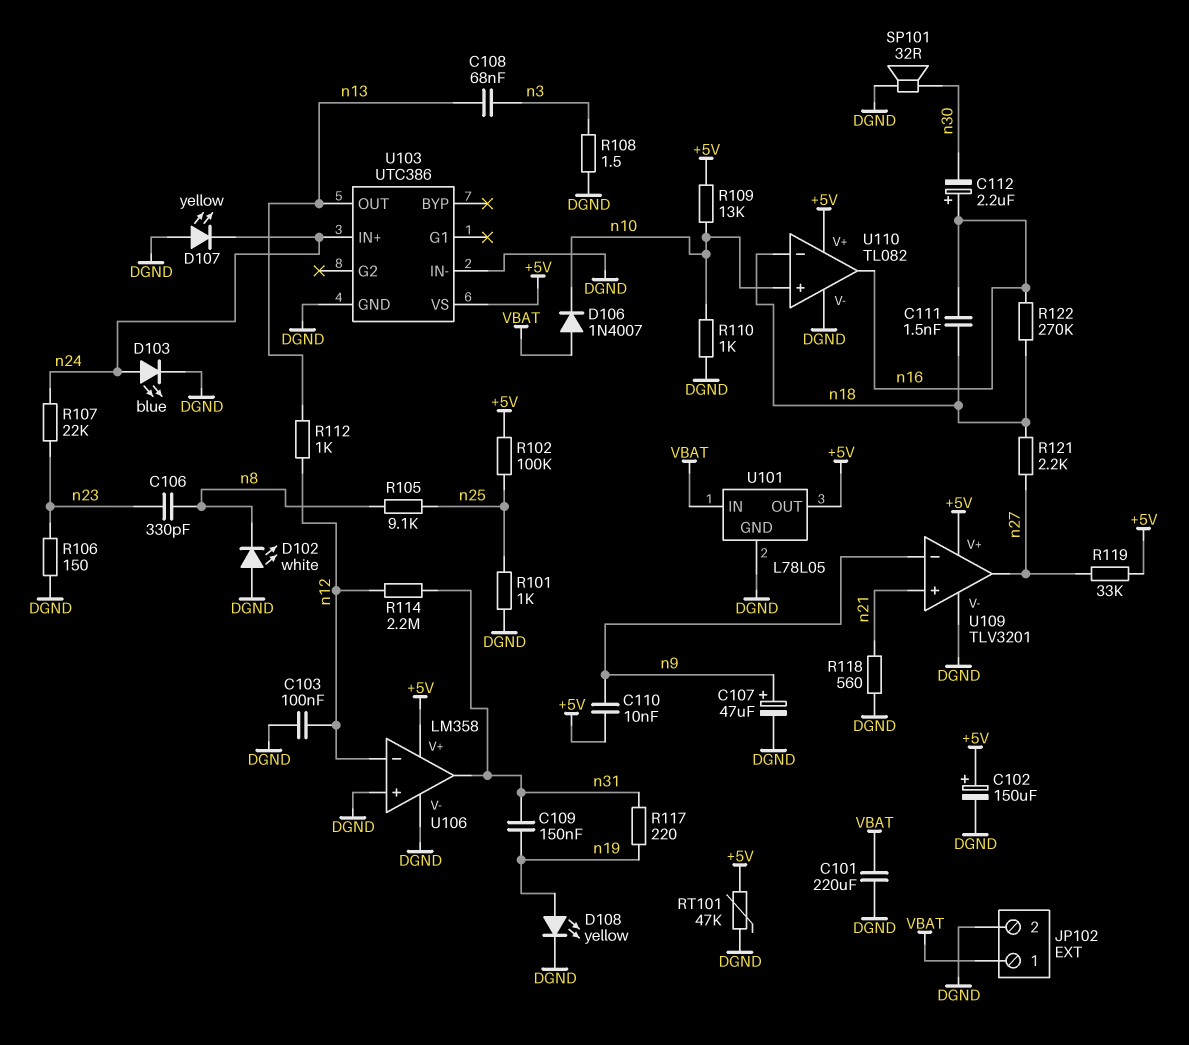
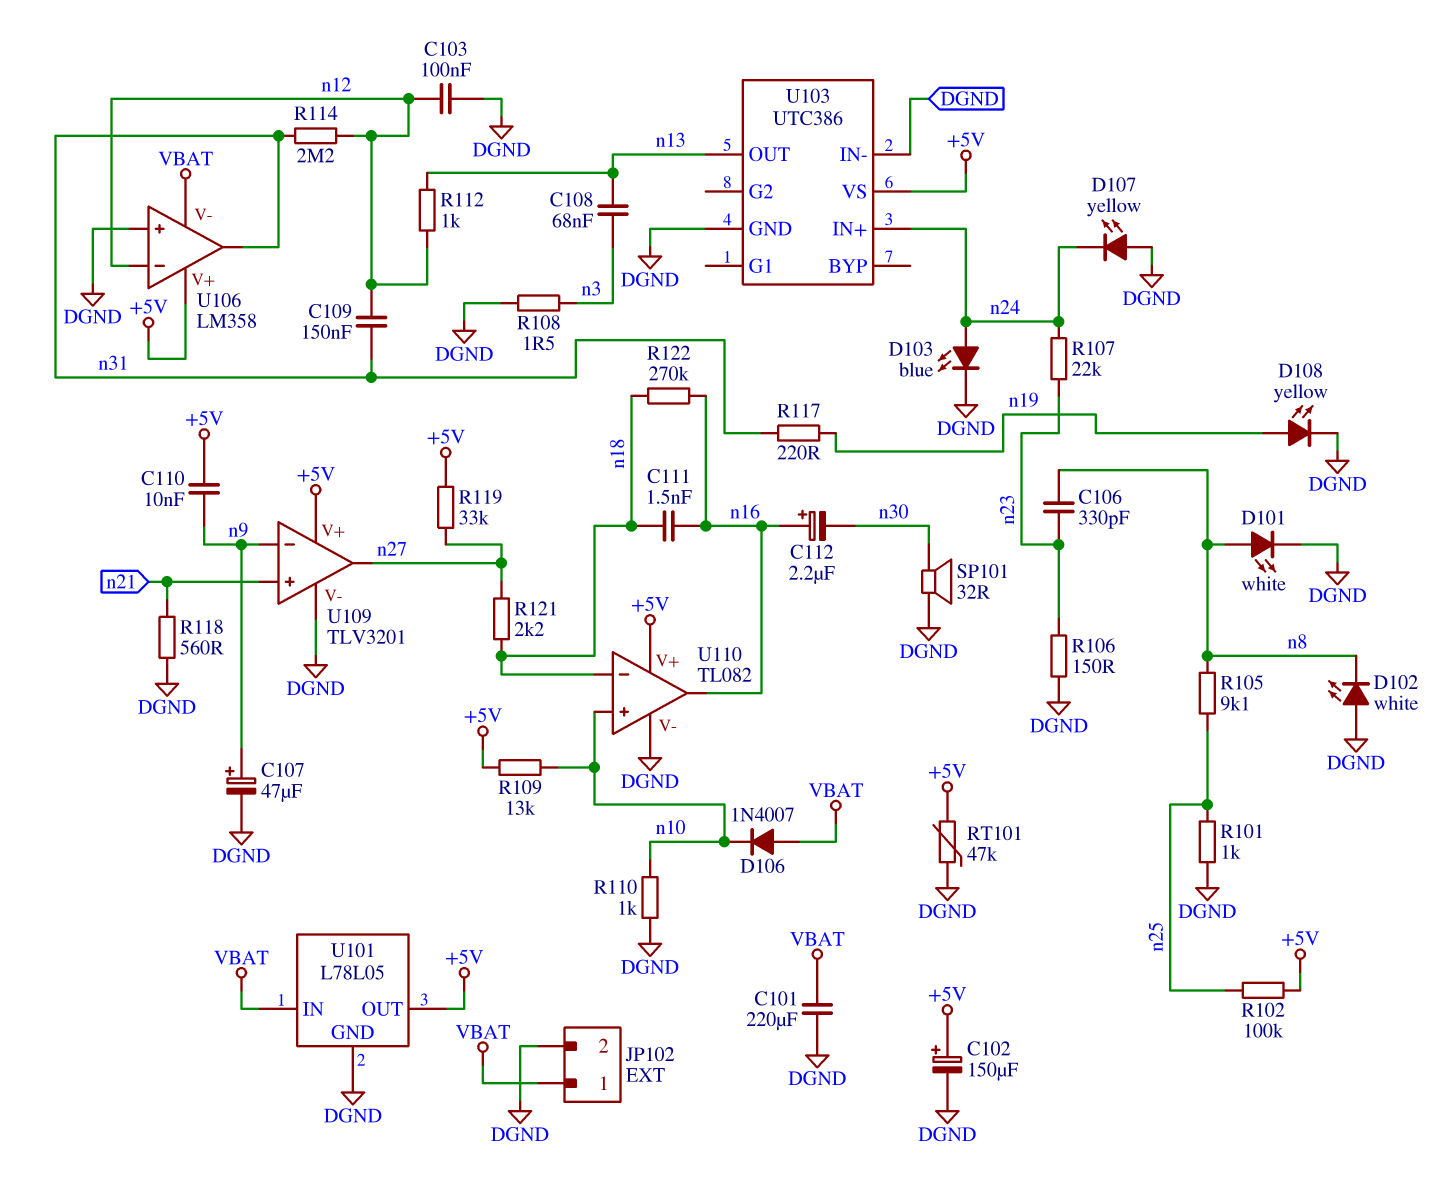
C109: 150nF (n19, n31) -> 150nF (n12, n31)
D101: none -> LED white (A n8, K DGND)
U106 pin V-: DGND -> VBAT

